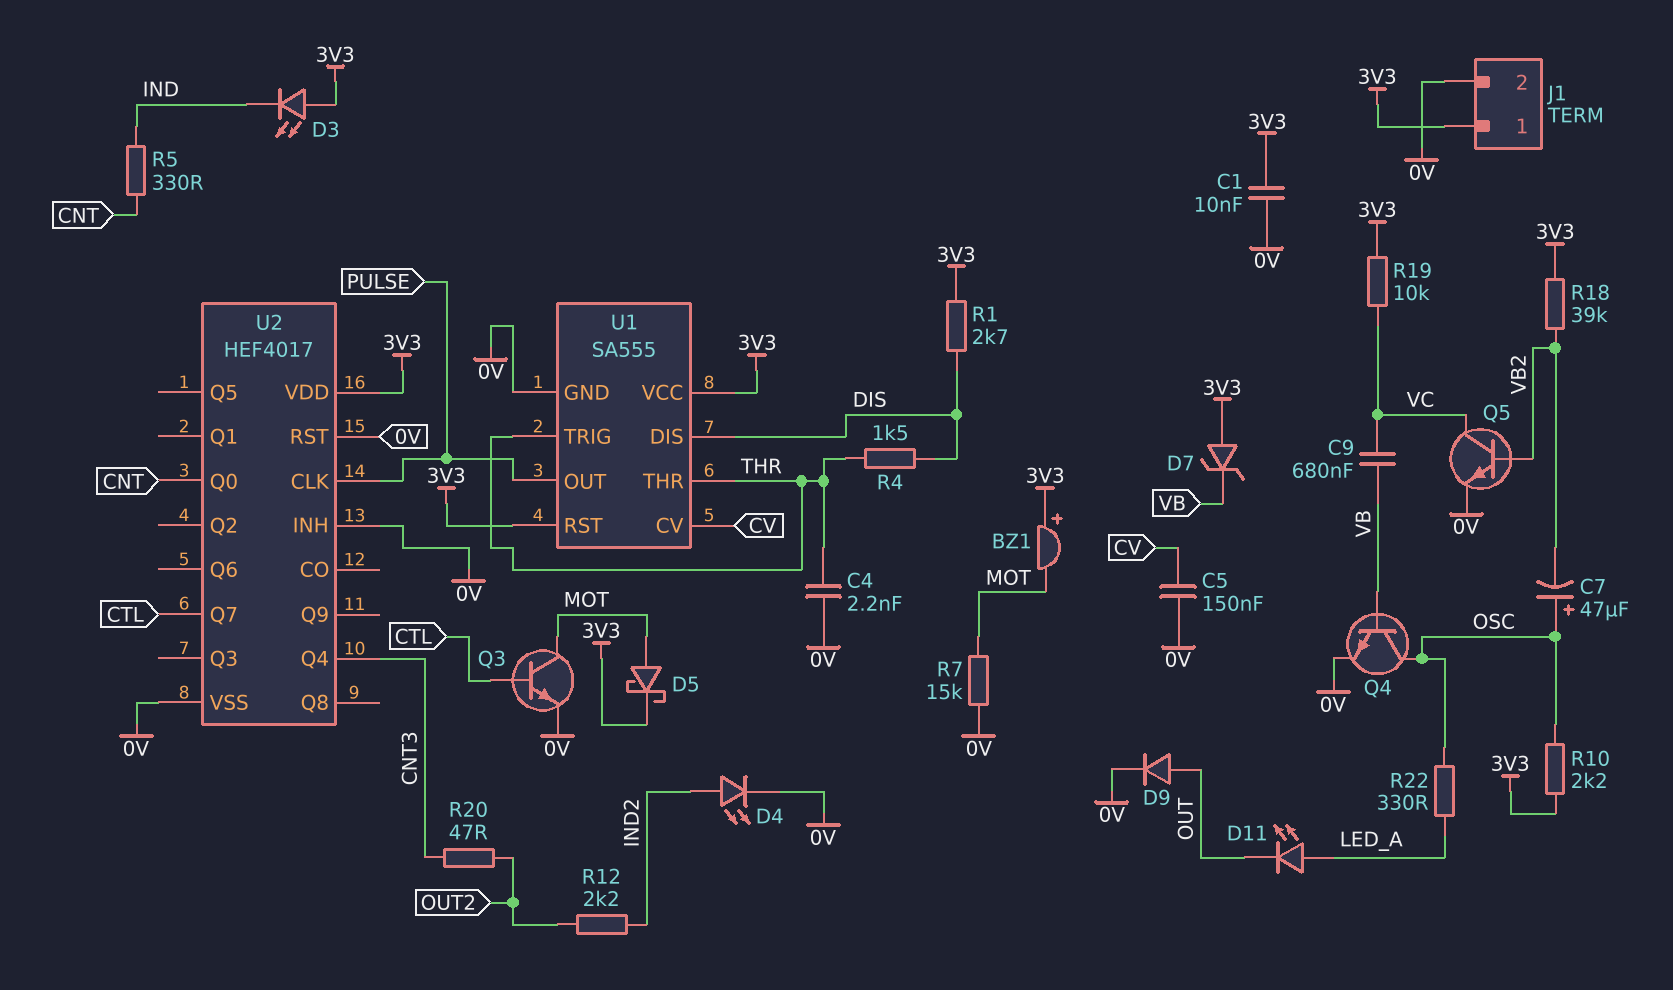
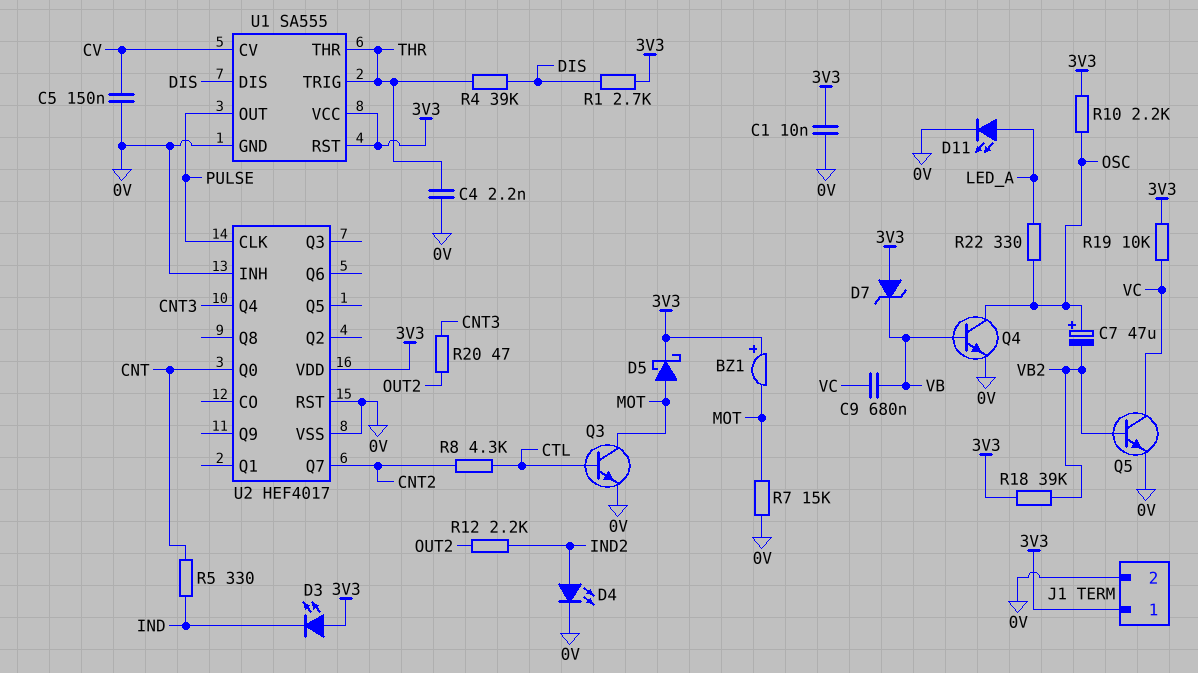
D9: diode (A OUT, K 0V) -> none
D11: LED (A LED_A, K OUT) -> LED (A LED_A, K 0V)
R4: 1.5k (DIS, THR) -> 39k (DIS, THR)
R8: none -> 4.3k (CNT2, CTL)
U2 pin Q7: CTL -> CNT2

